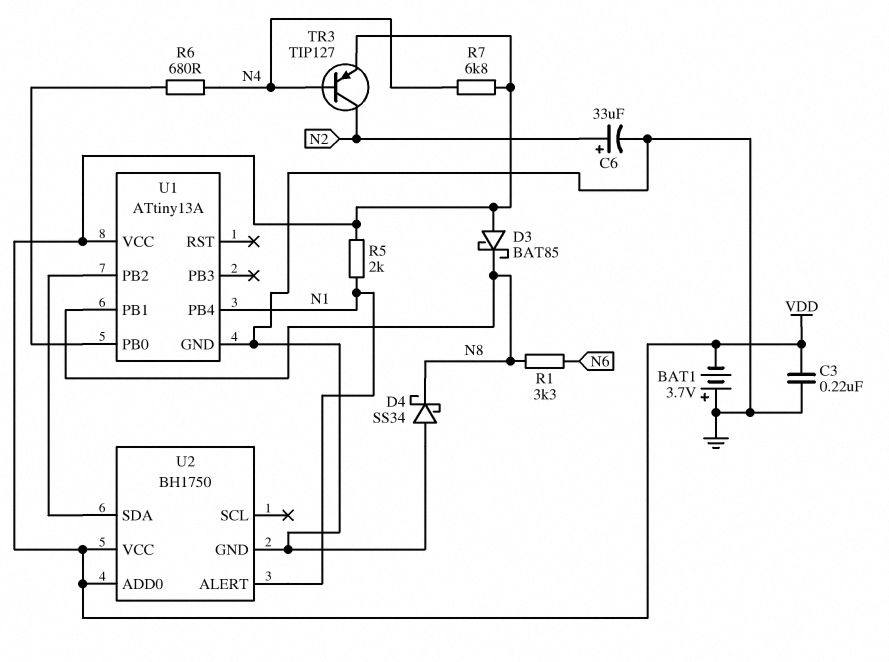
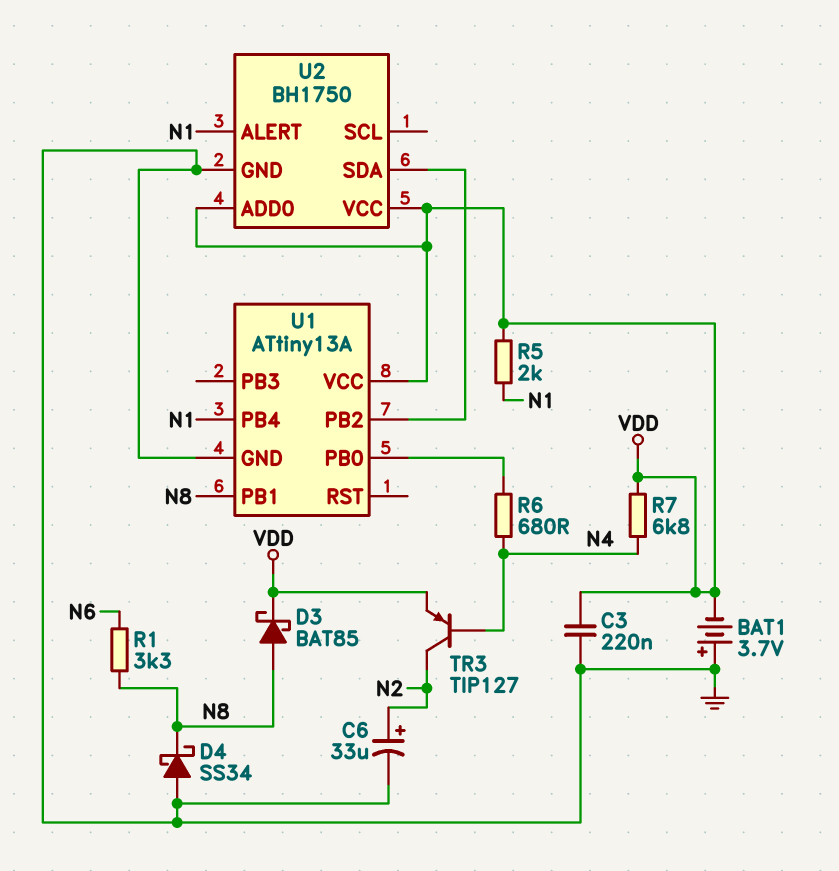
D3: schottky BAT85 (A VDD, K N8) -> schottky BAT85 (A N8, K VDD)

